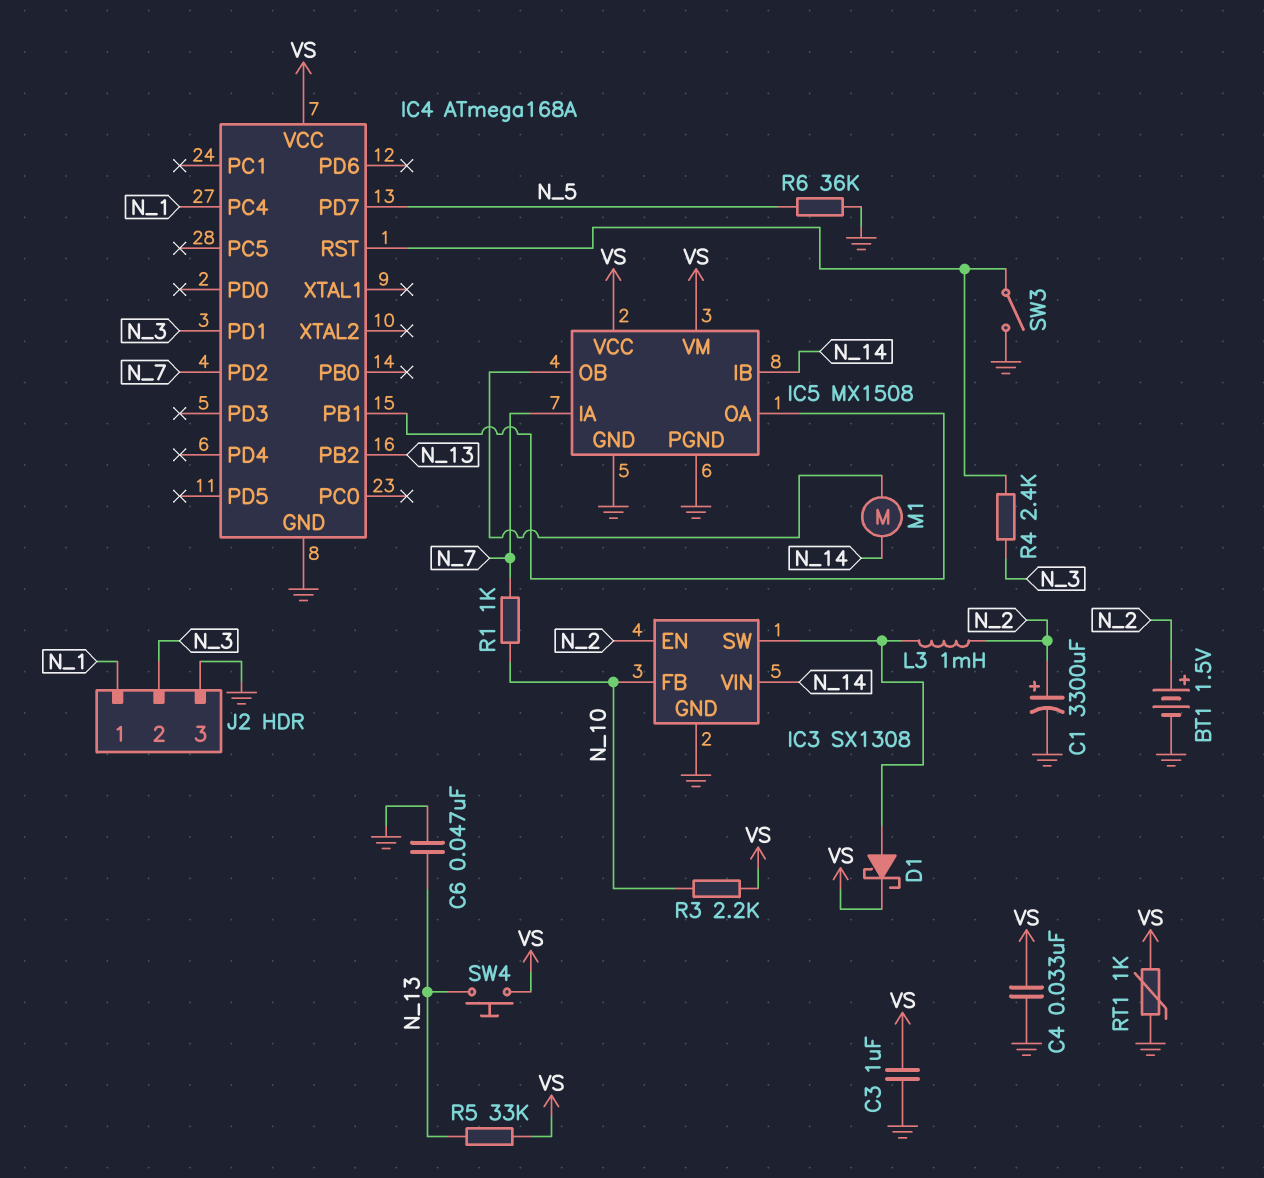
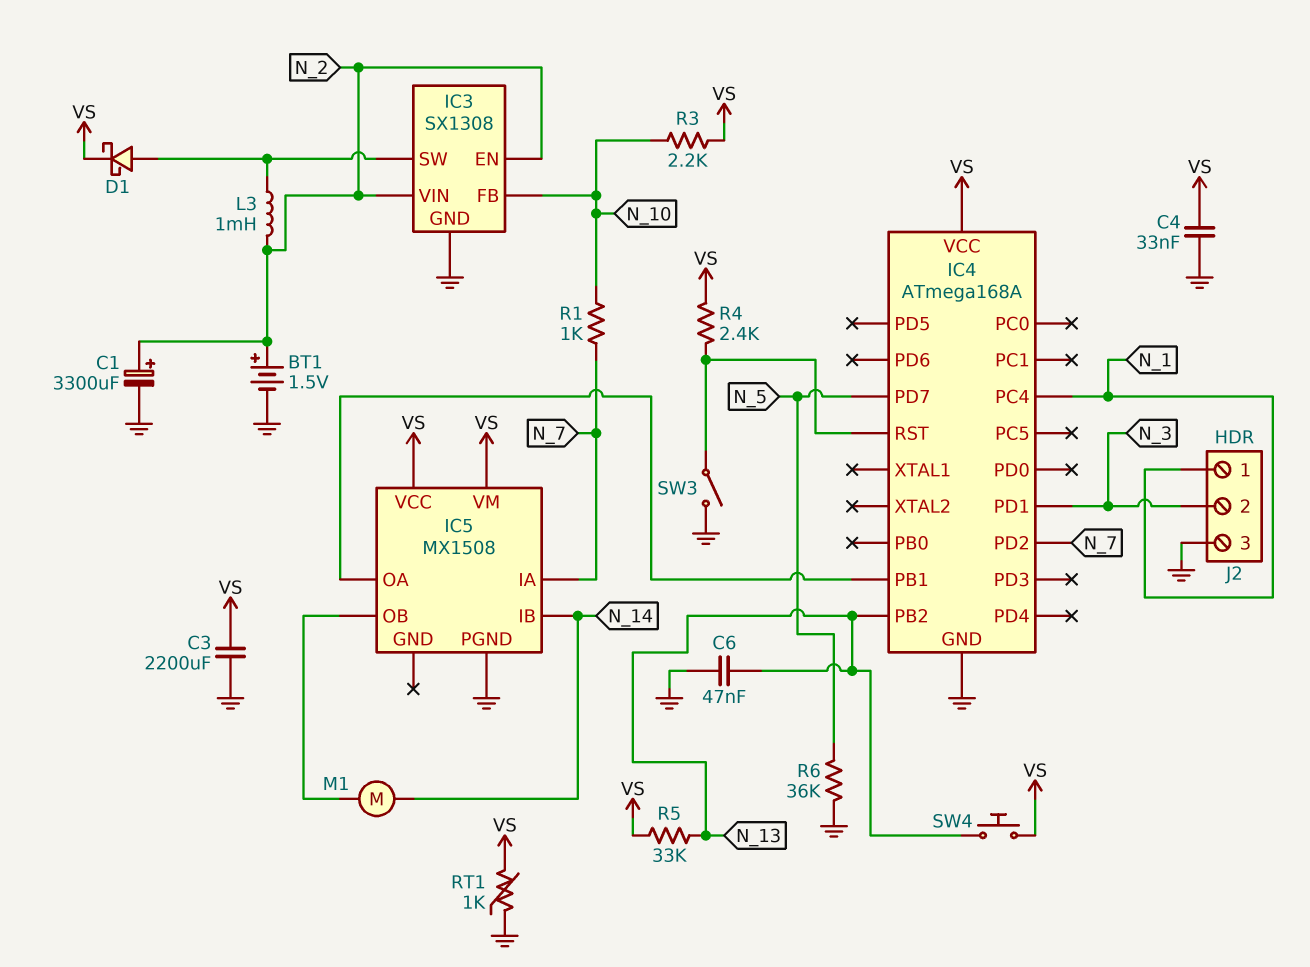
C3: 1uF (GND, VS) -> 2200uF (GND, VS)
IC3 pin VIN: N_14 -> N_2
IC5 pin GND: GND -> none
R4: 2.4k (IC4/RST, N_3) -> 2.4k (IC4/RST, VS)

